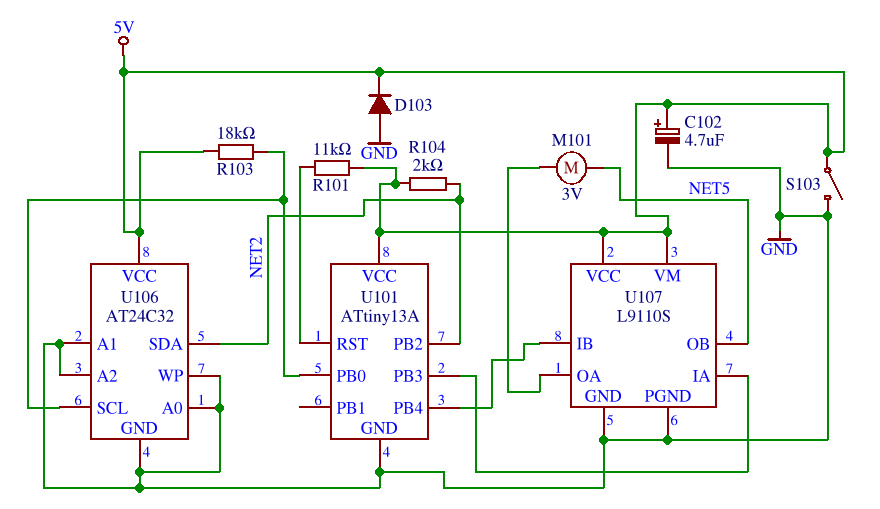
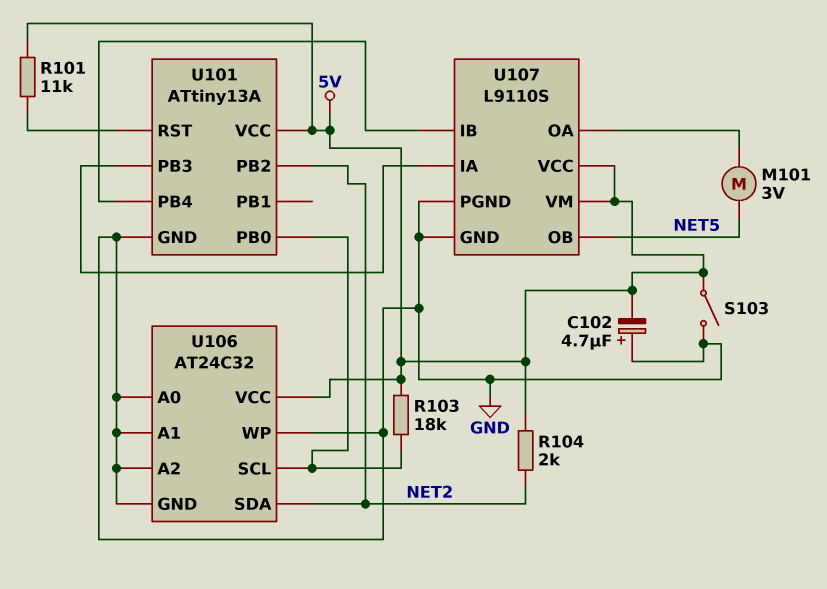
C102: 4.7uF (plus 5V, minus GND) -> 4.7uF (plus GND, minus 5V)
D103: diode (A GND, K 5V) -> none

